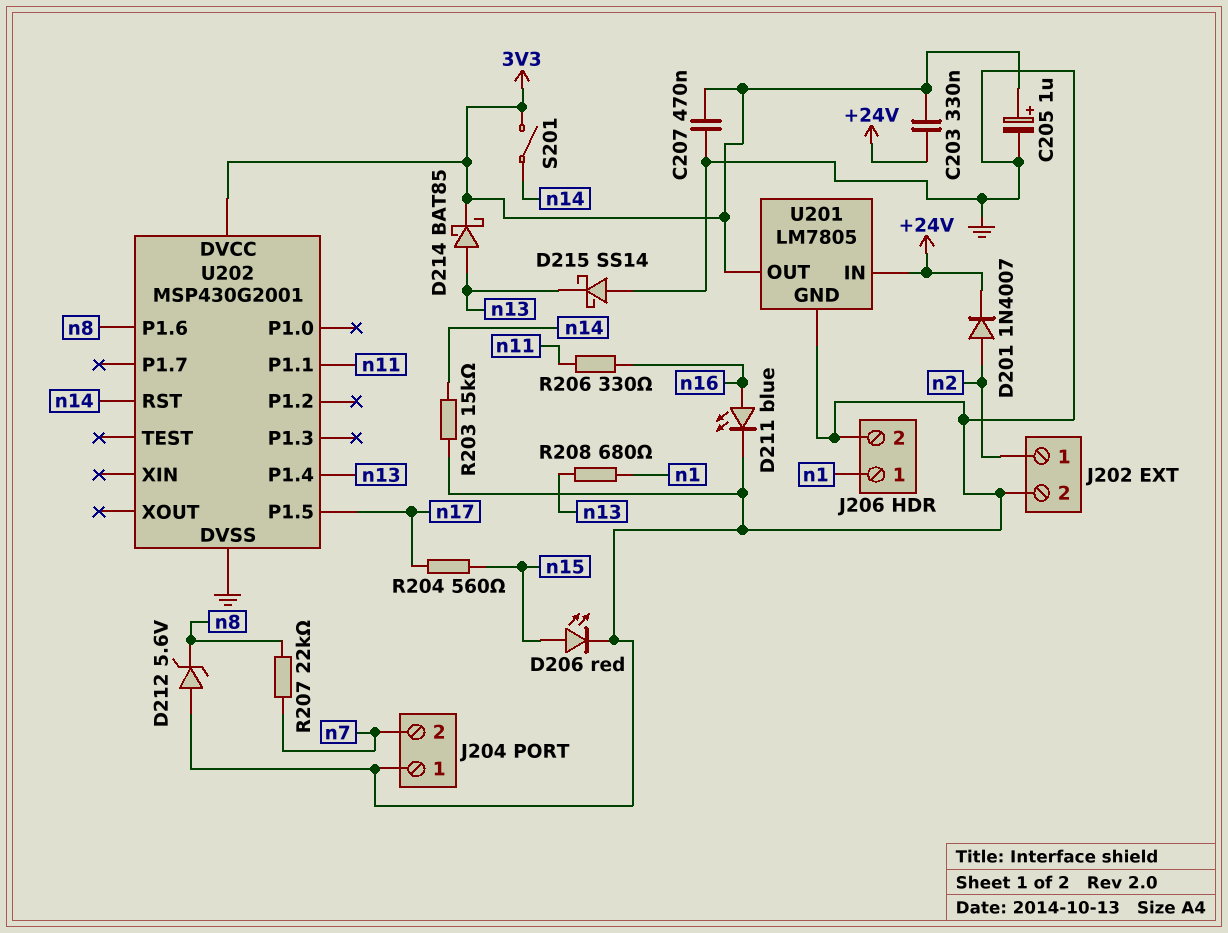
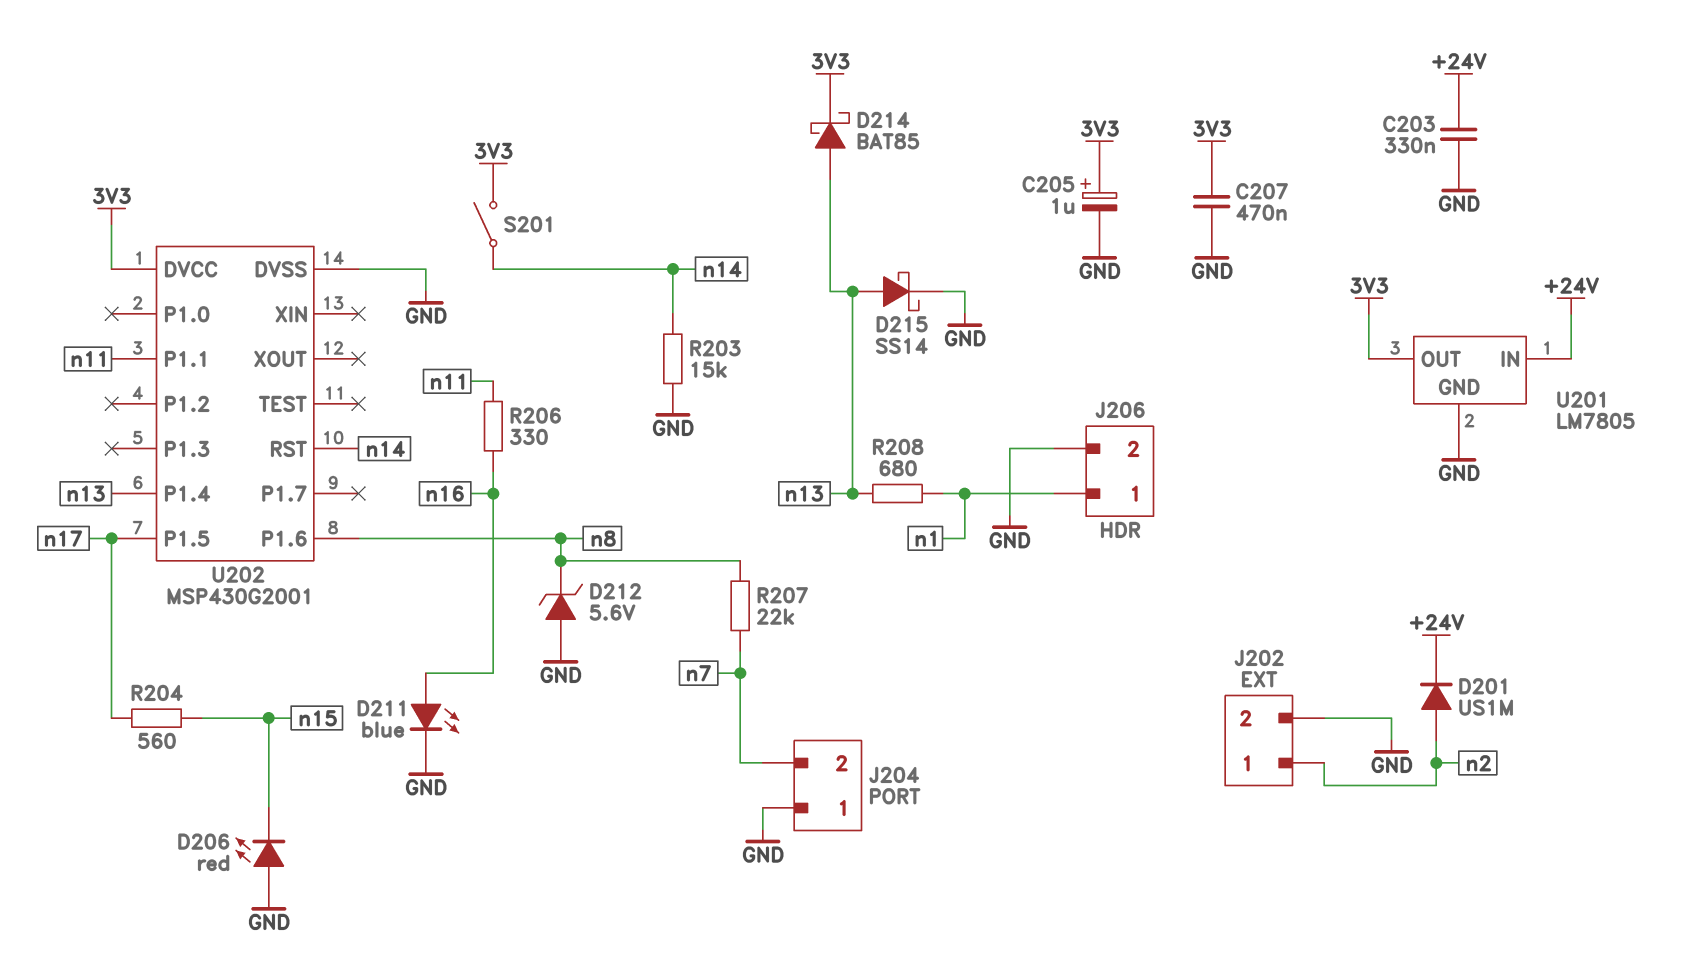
C203: 330nF (+24V, 3V3) -> 330nF (+24V, GND)
D201: diode 1N4007 (A n2, K +24V) -> diode US1M (A n2, K +24V)
D206: LED red (A n15, K GND) -> LED red (A GND, K n15)
D215: schottky SS14 (A GND, K n13) -> schottky SS14 (A n13, K GND)

